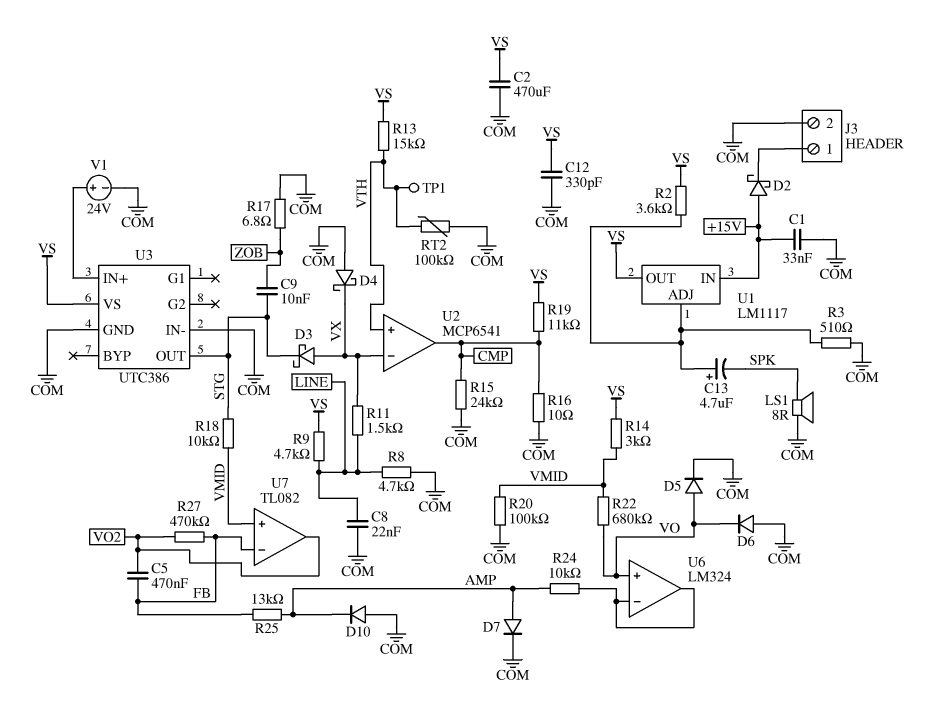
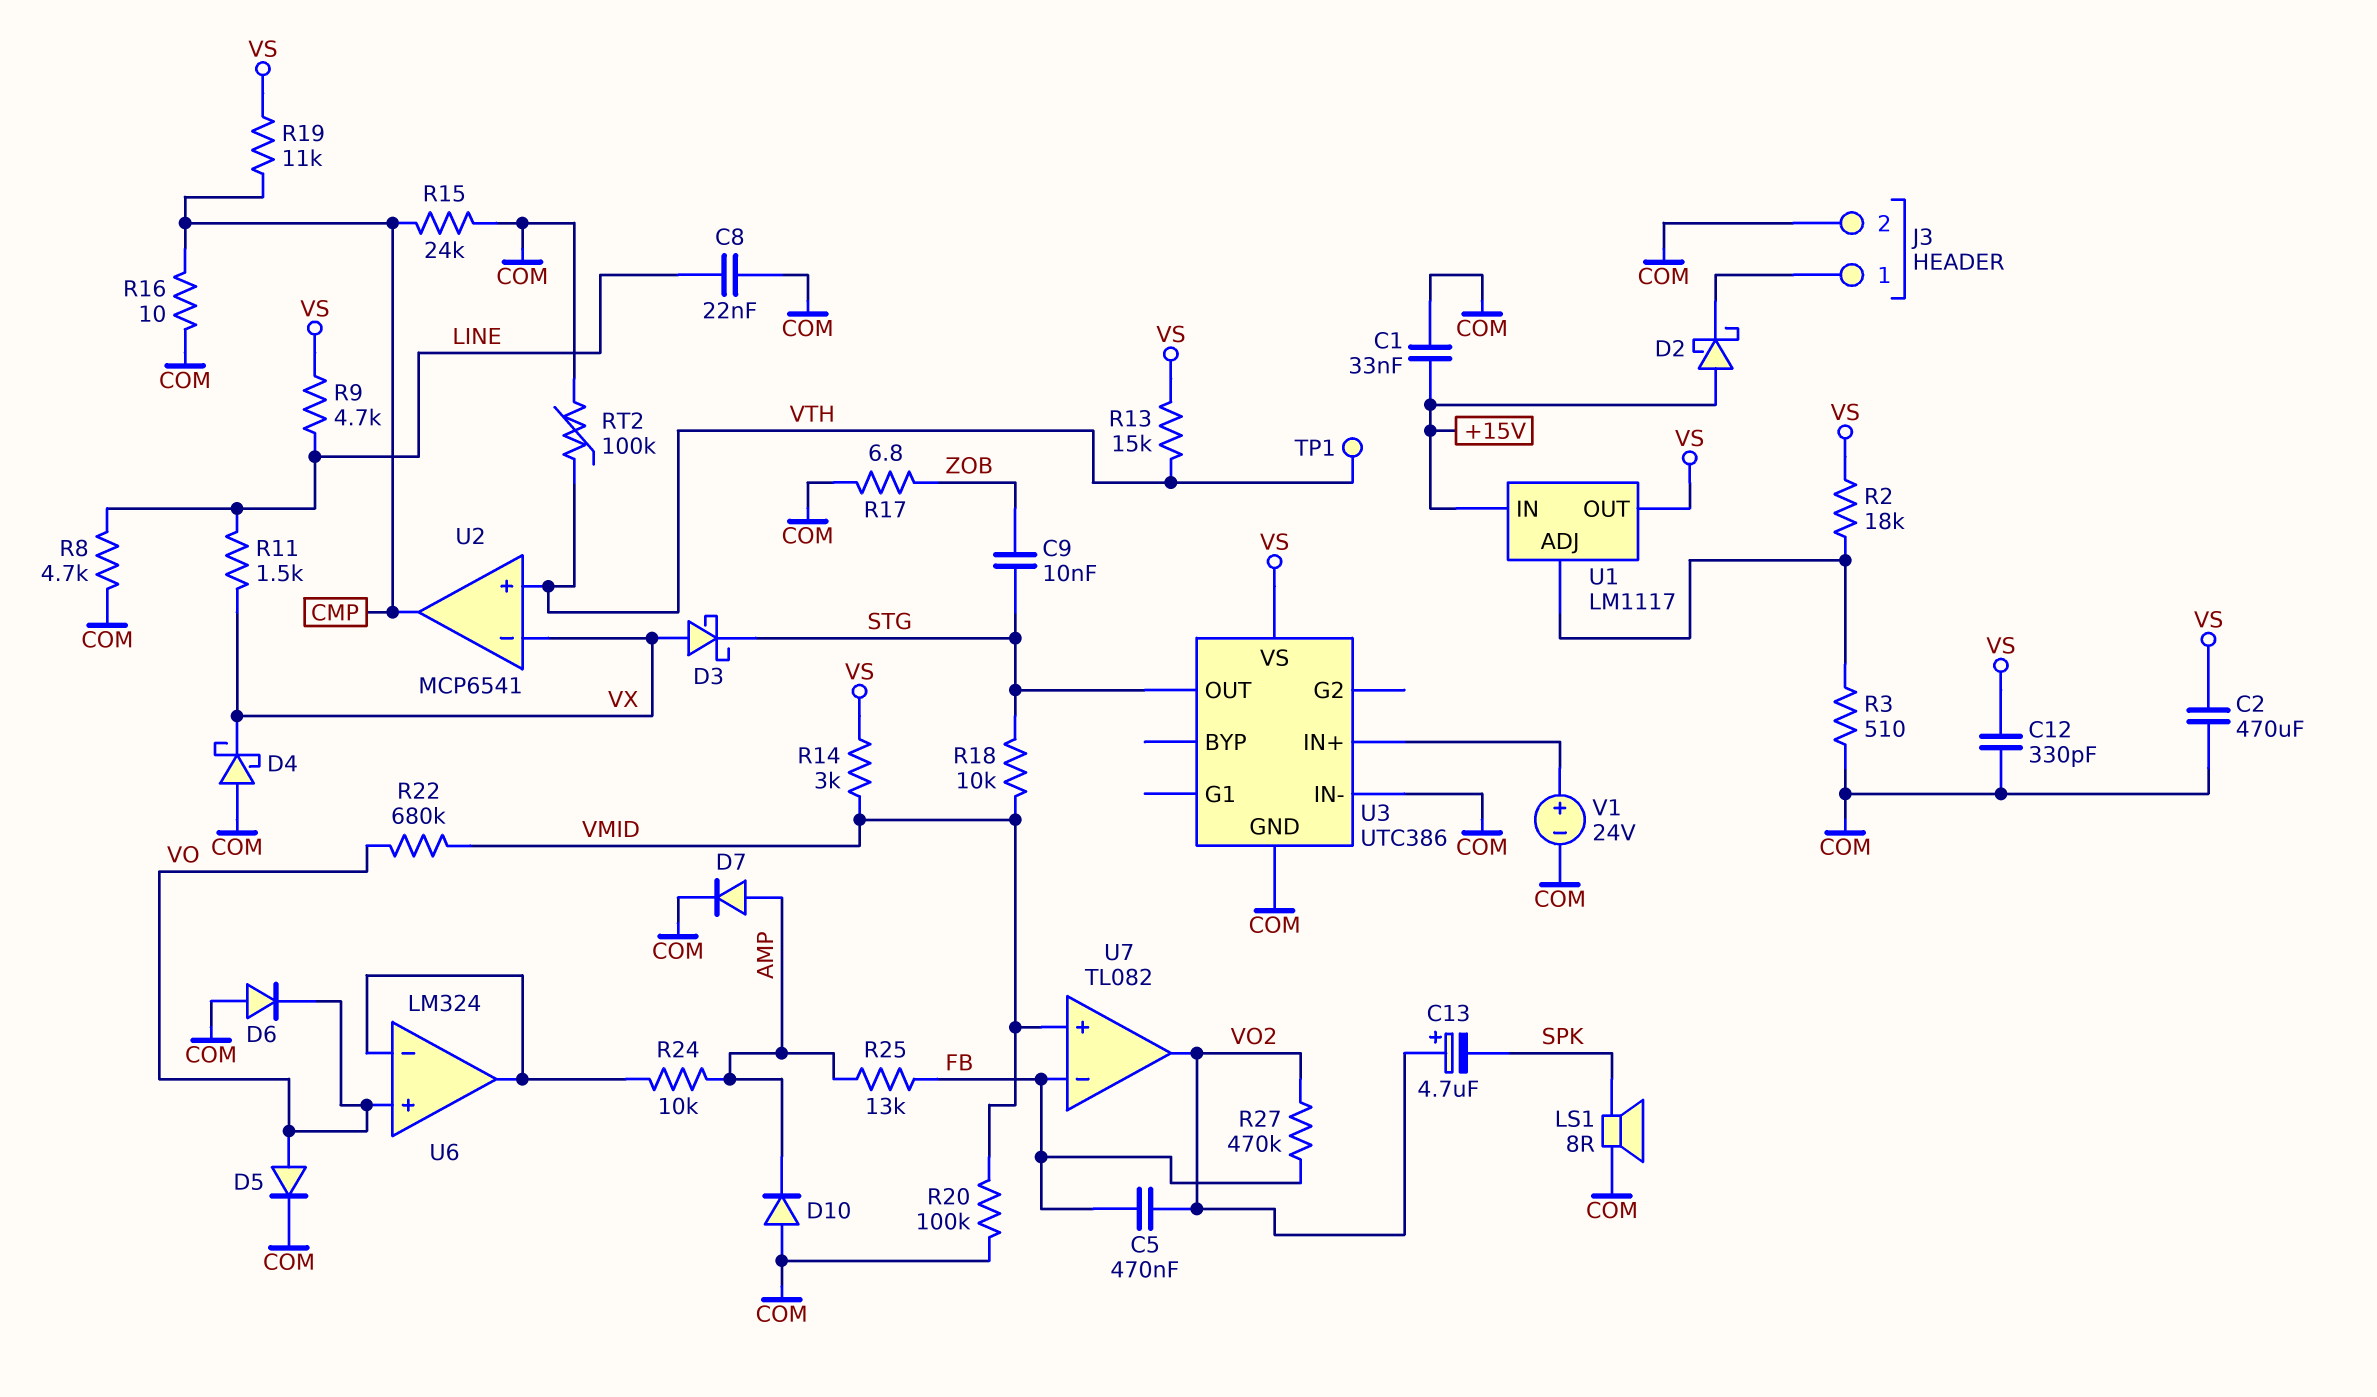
C13: 4.7uF (plus U1/ADJ, minus SPK) -> 4.7uF (plus VO2, minus SPK)
R2: 3.6k (U1/ADJ, VS) -> 18k (U1/ADJ, VS)

